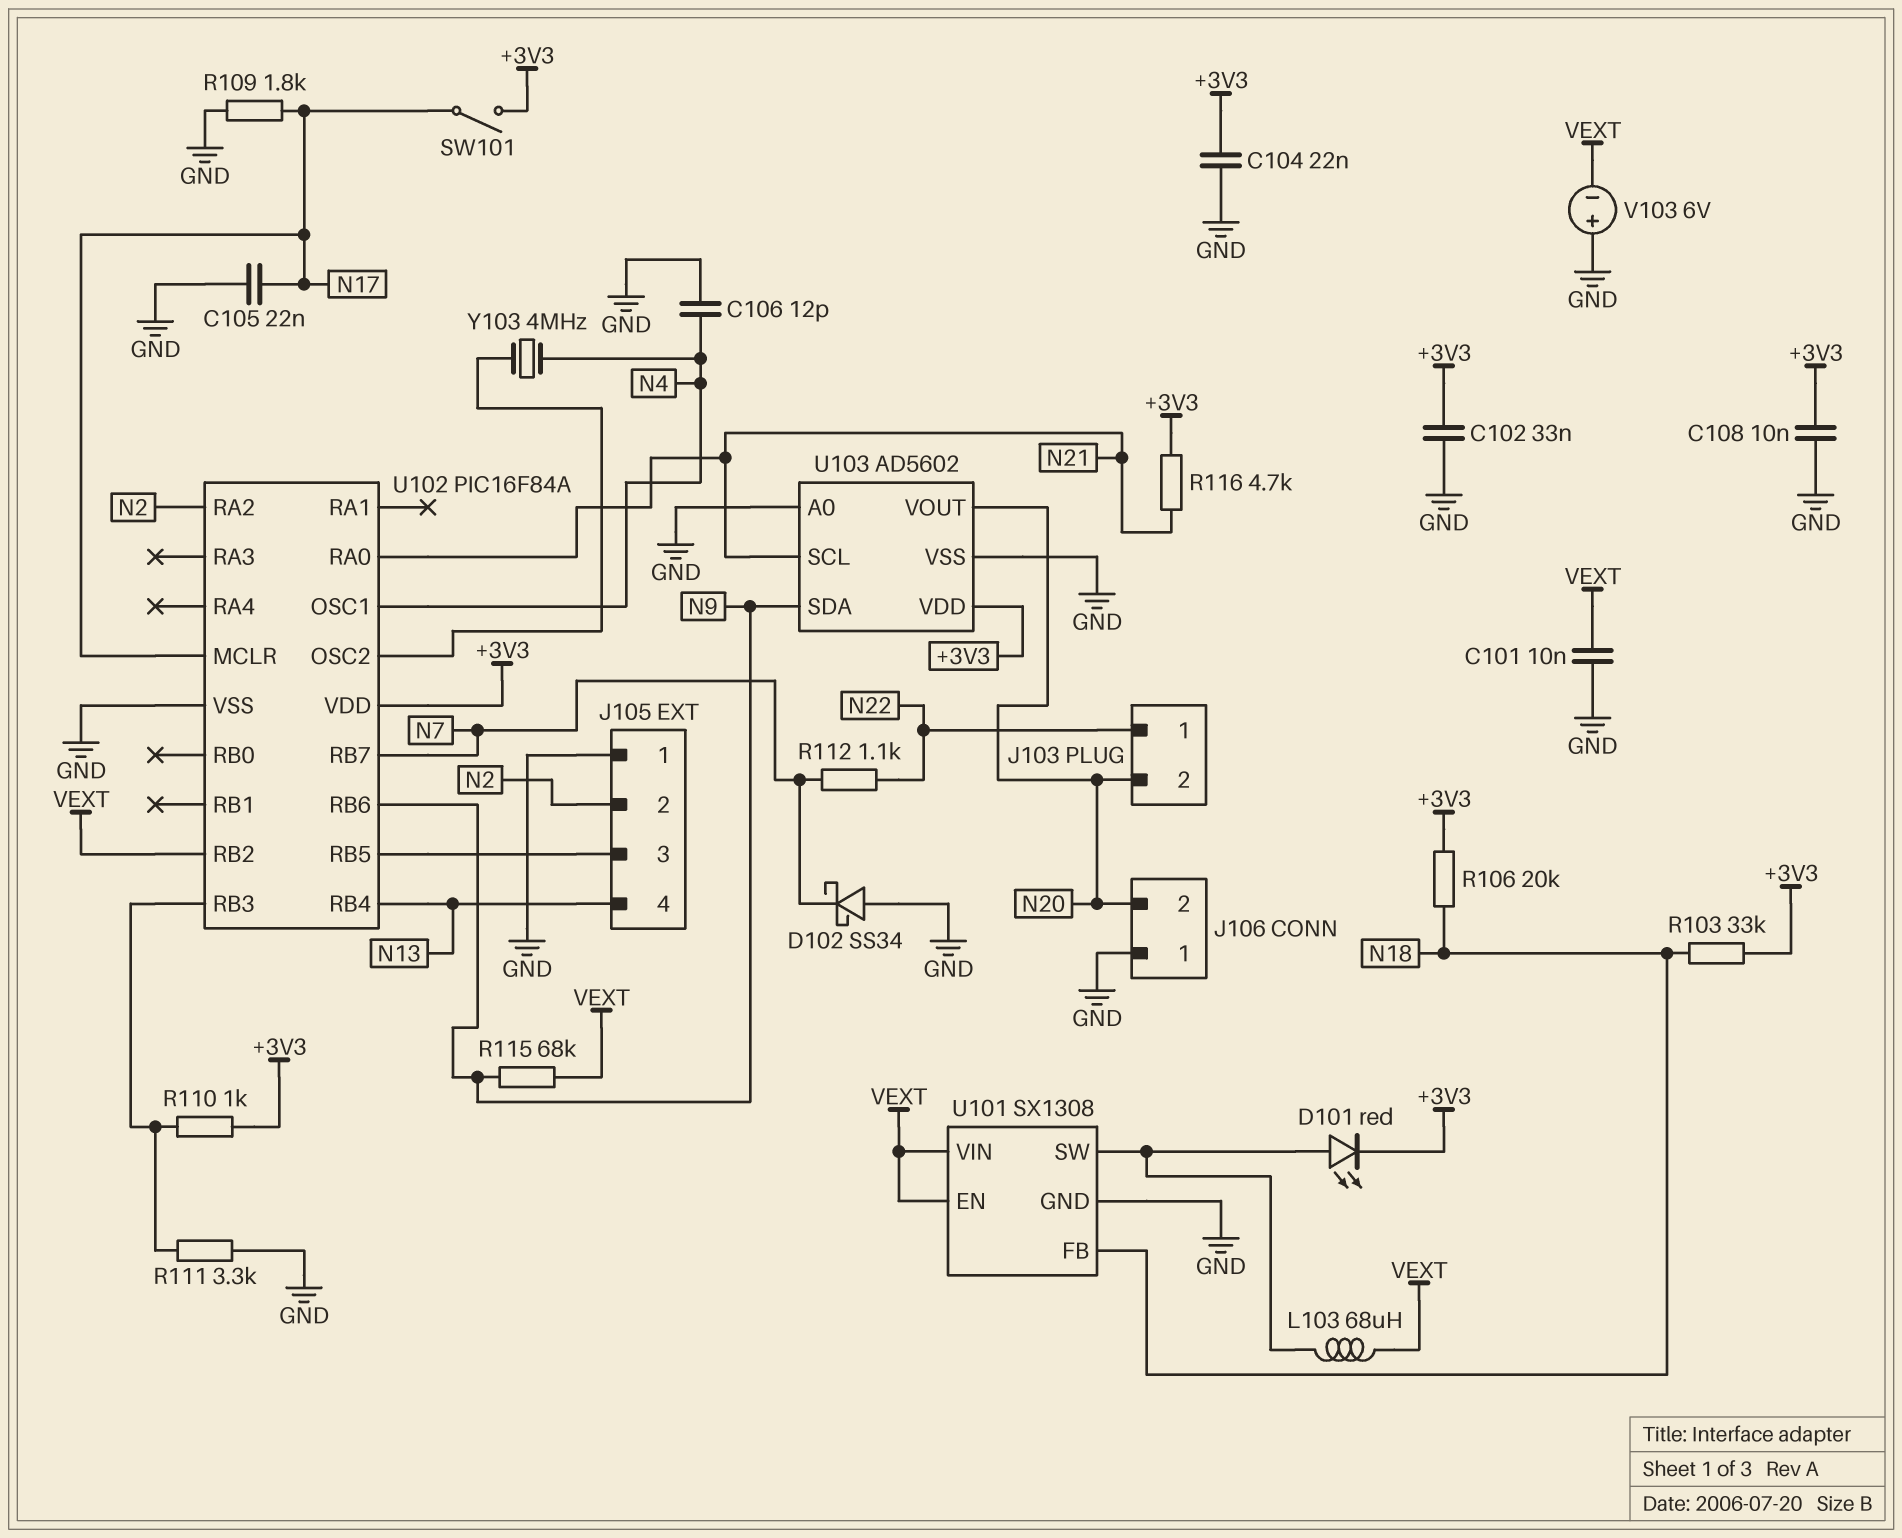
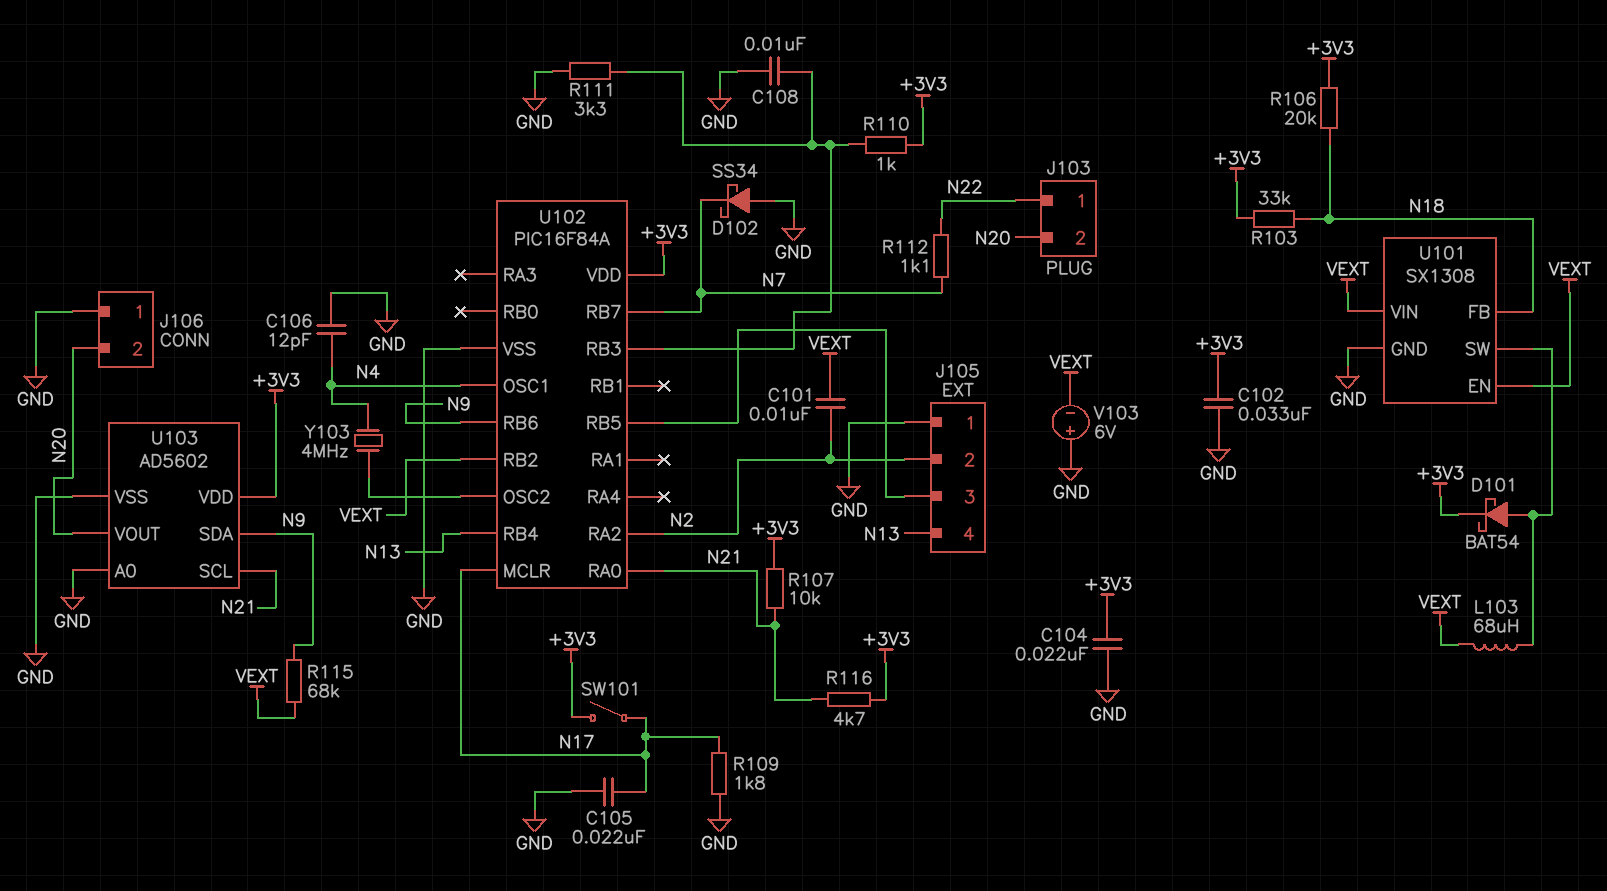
C101: 10nF (GND, VEXT) -> 10nF (N2, VEXT)
C108: 10nF (+3V3, GND) -> 10nF (GND, U102/RB3)
D101: LED red (A U101/SW, K +3V3) -> schottky BAT54 (A U101/SW, K +3V3)
R107: none -> 10k (+3V3, N21)

